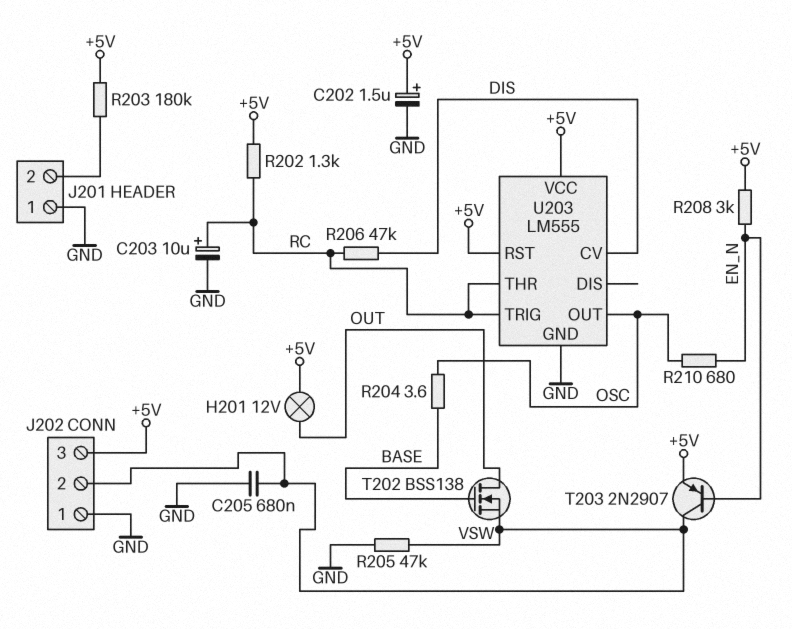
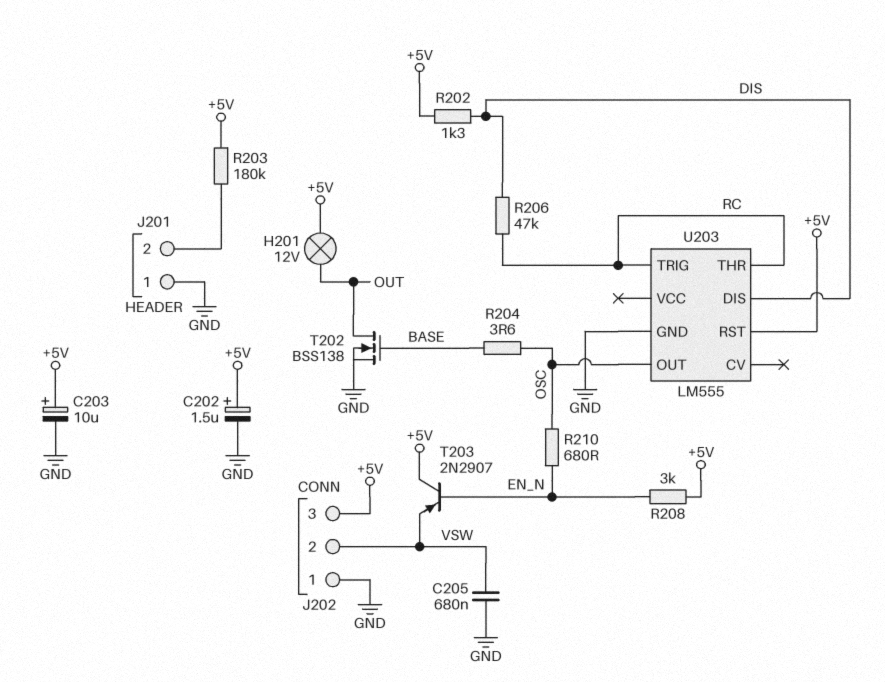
C203: 10uF (plus RC, minus GND) -> 10uF (plus +5V, minus GND)
R202: 1.3k (+5V, RC) -> 1.3k (+5V, DIS)
R205: 47k (GND, VSW) -> none
T202: NMOS BSS138 (G BASE, D OUT, S VSW) -> NMOS BSS138 (G BASE, D OUT, S GND)
T203: PNP 2N2907 (B EN_N, C VSW, E +5V) -> PNP 2N2907 (B EN_N, C +5V, E VSW)
U203 pin CV: DIS -> none
U203 pin DIS: none -> DIS
U203 pin VCC: +5V -> none

